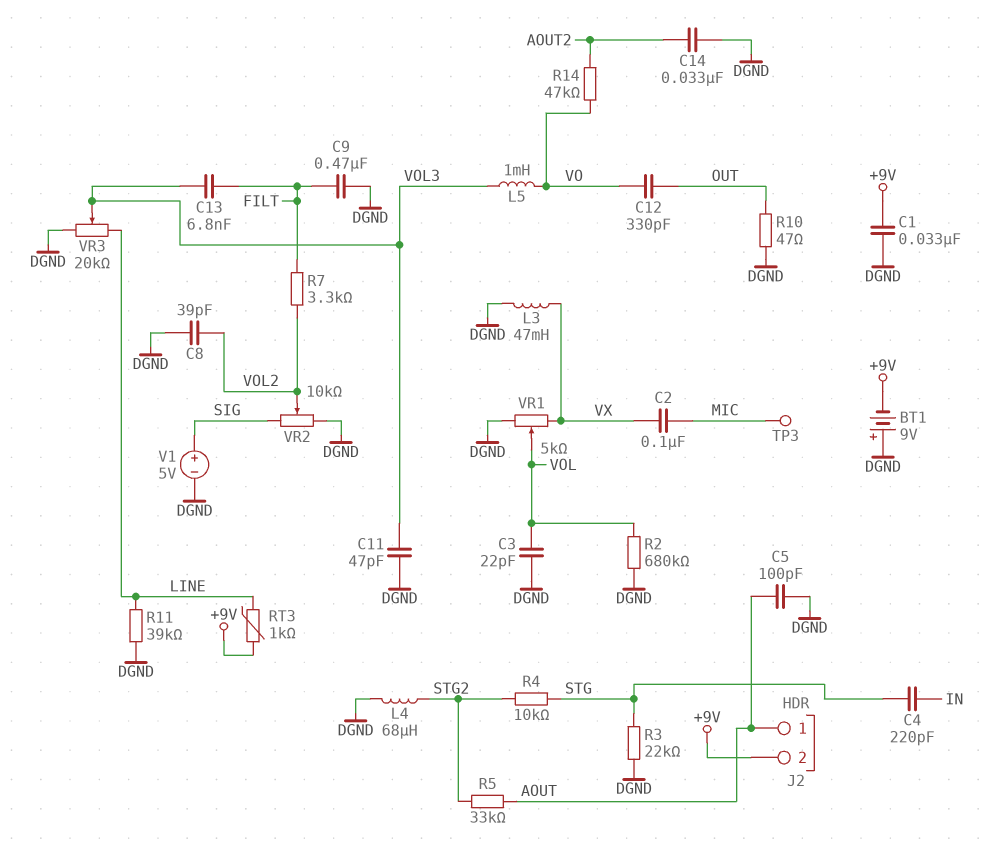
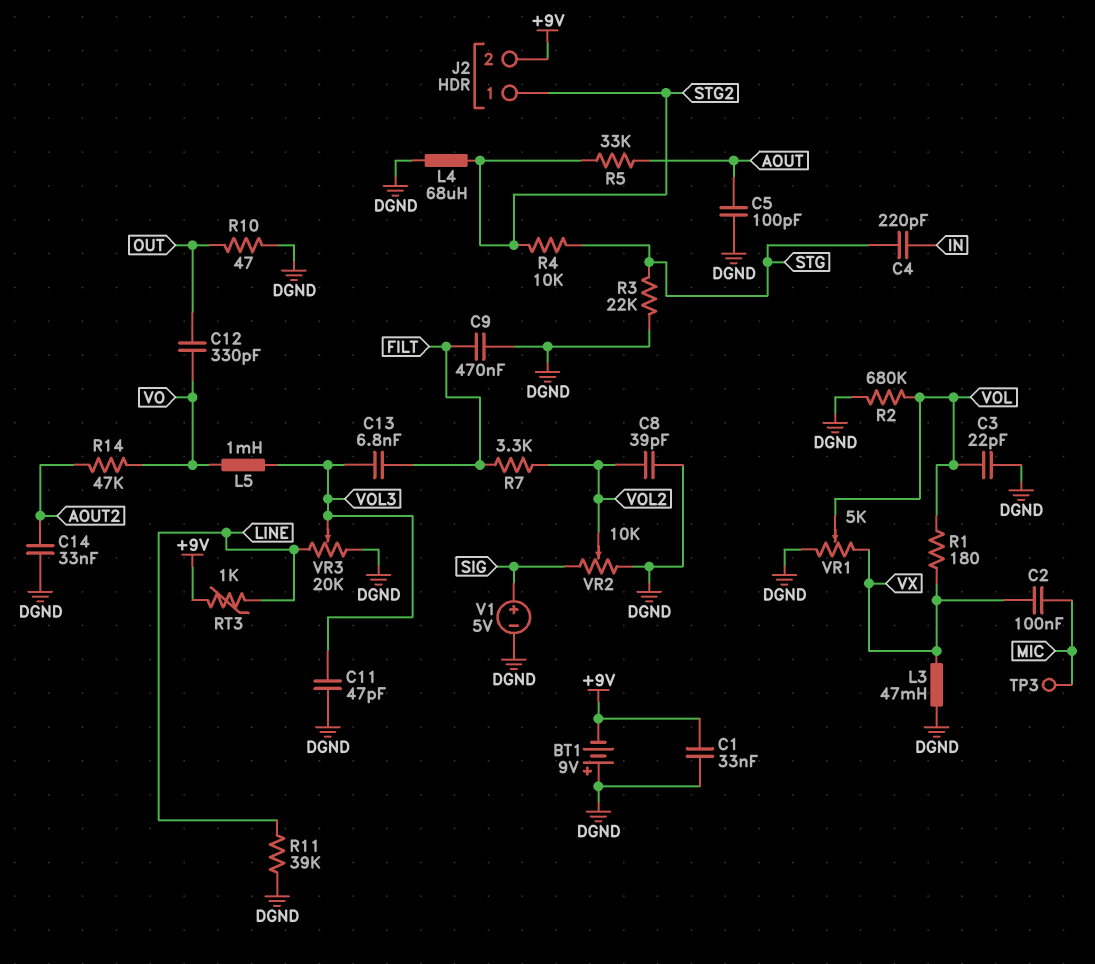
J2 pin 1: AOUT -> STG2
R1: none -> 180 (VOL, VX)

